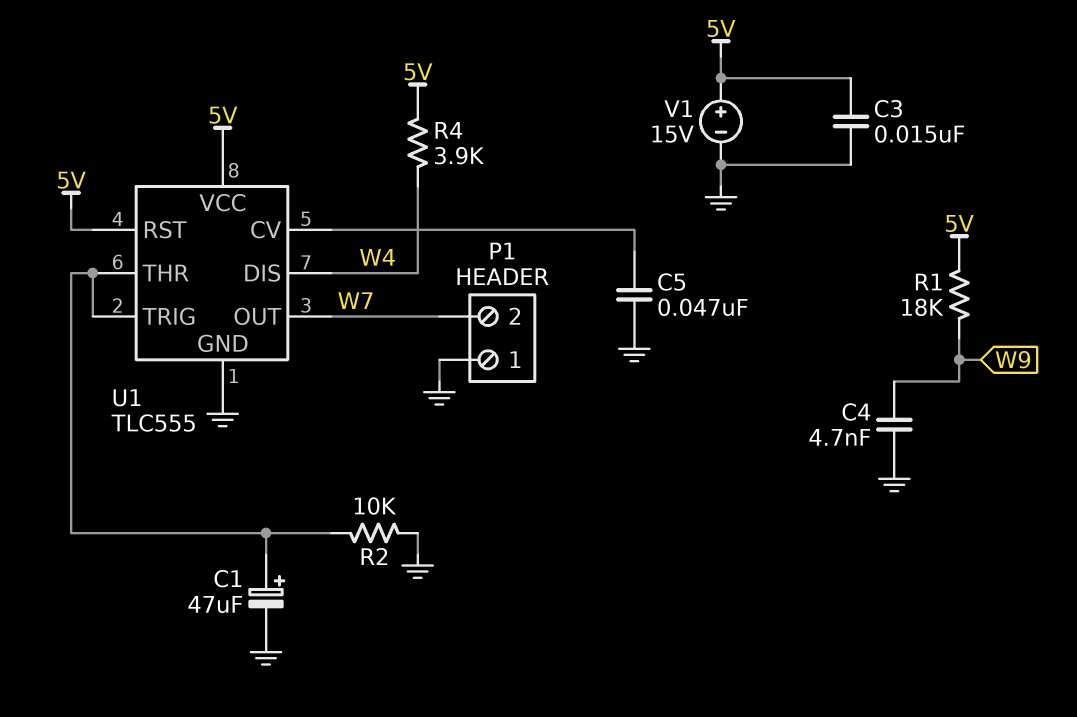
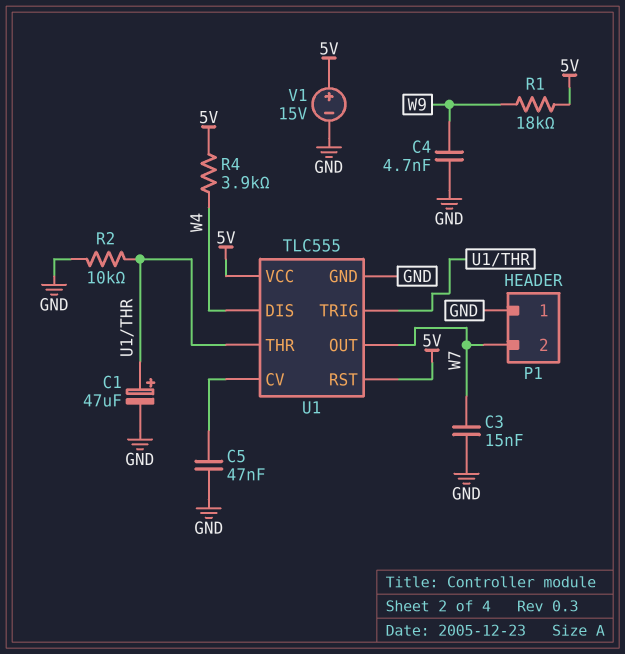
C3: 15nF (5V, GND) -> 15nF (GND, W7)

